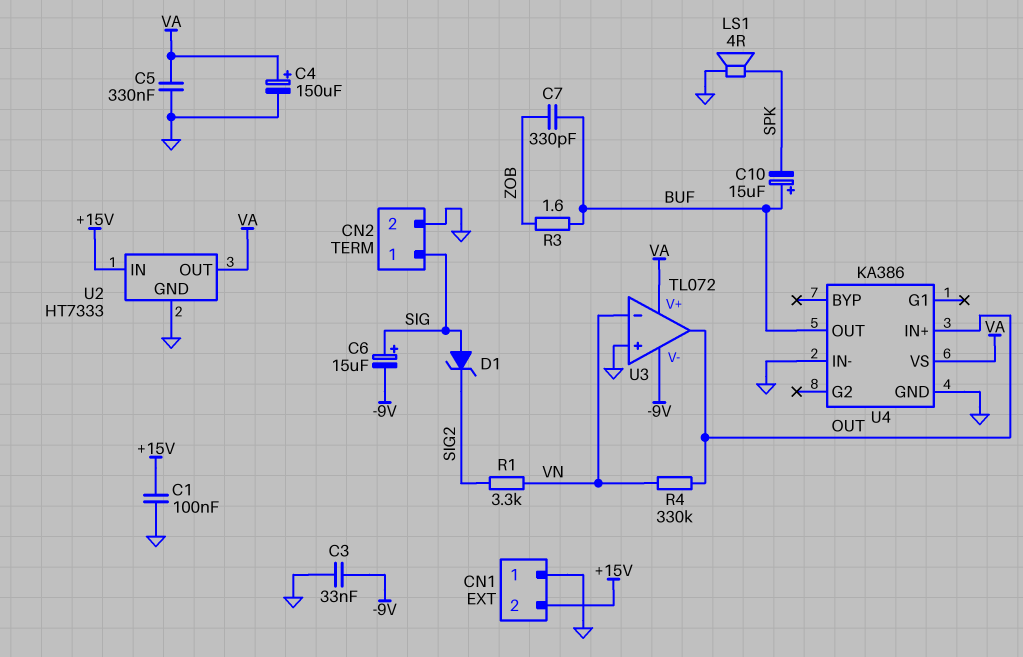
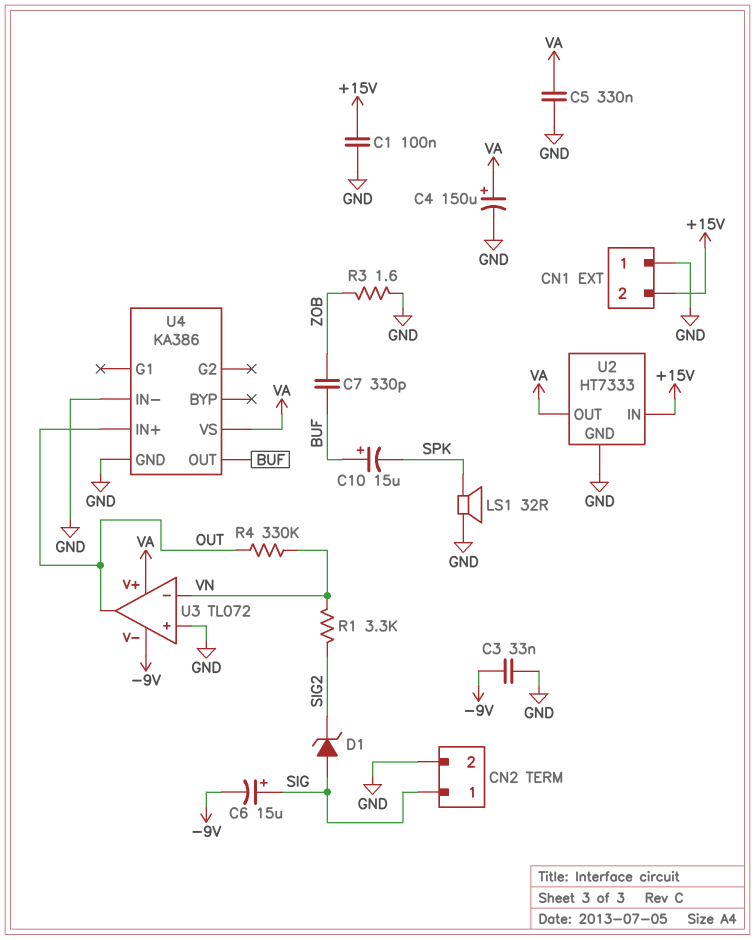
LS1: speaker 4R (GND, SPK) -> speaker 32R (GND, SPK)
R3: 1.6 (BUF, ZOB) -> 1.6 (GND, ZOB)

